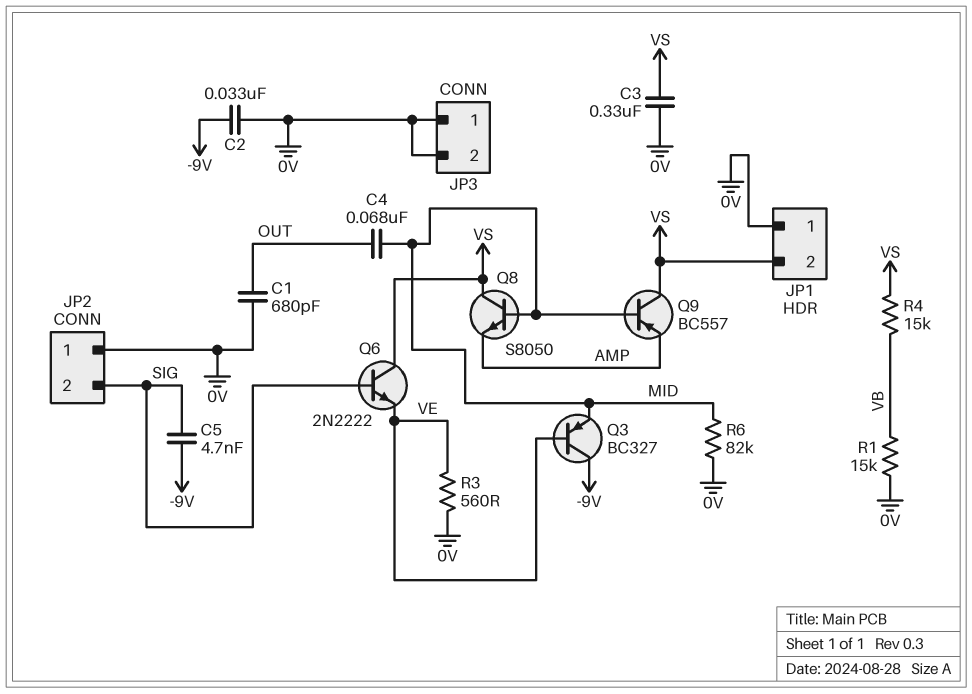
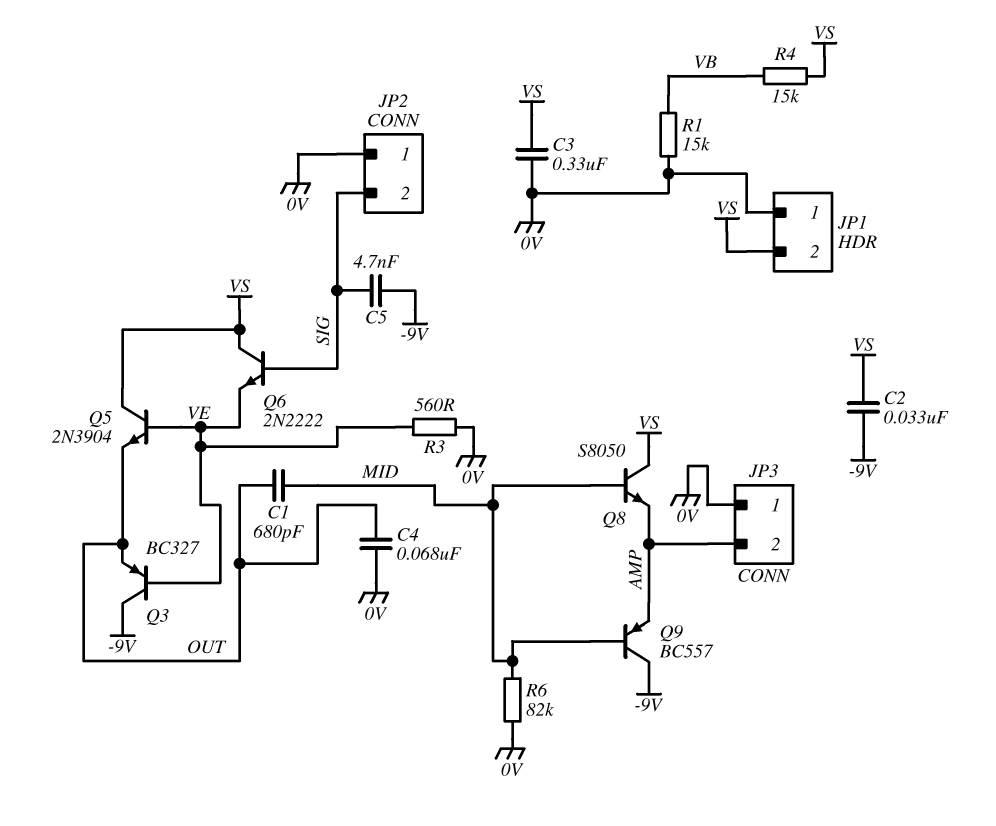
C1: 680pF (0V, OUT) -> 680pF (MID, OUT)
C2: 33nF (-9V, 0V) -> 33nF (-9V, VS)
C4: 68nF (MID, OUT) -> 68nF (0V, OUT)
JP3 pin 2: 0V -> AMP
Q3: PNP BC327 (B VE, C -9V, E MID) -> PNP BC327 (B VE, C -9V, E OUT)
Q5: none -> NPN 2N3904 (B VE, C VS, E OUT)
Q9: PNP BC557 (B MID, C VS, E AMP) -> PNP BC557 (B MID, C -9V, E AMP)

